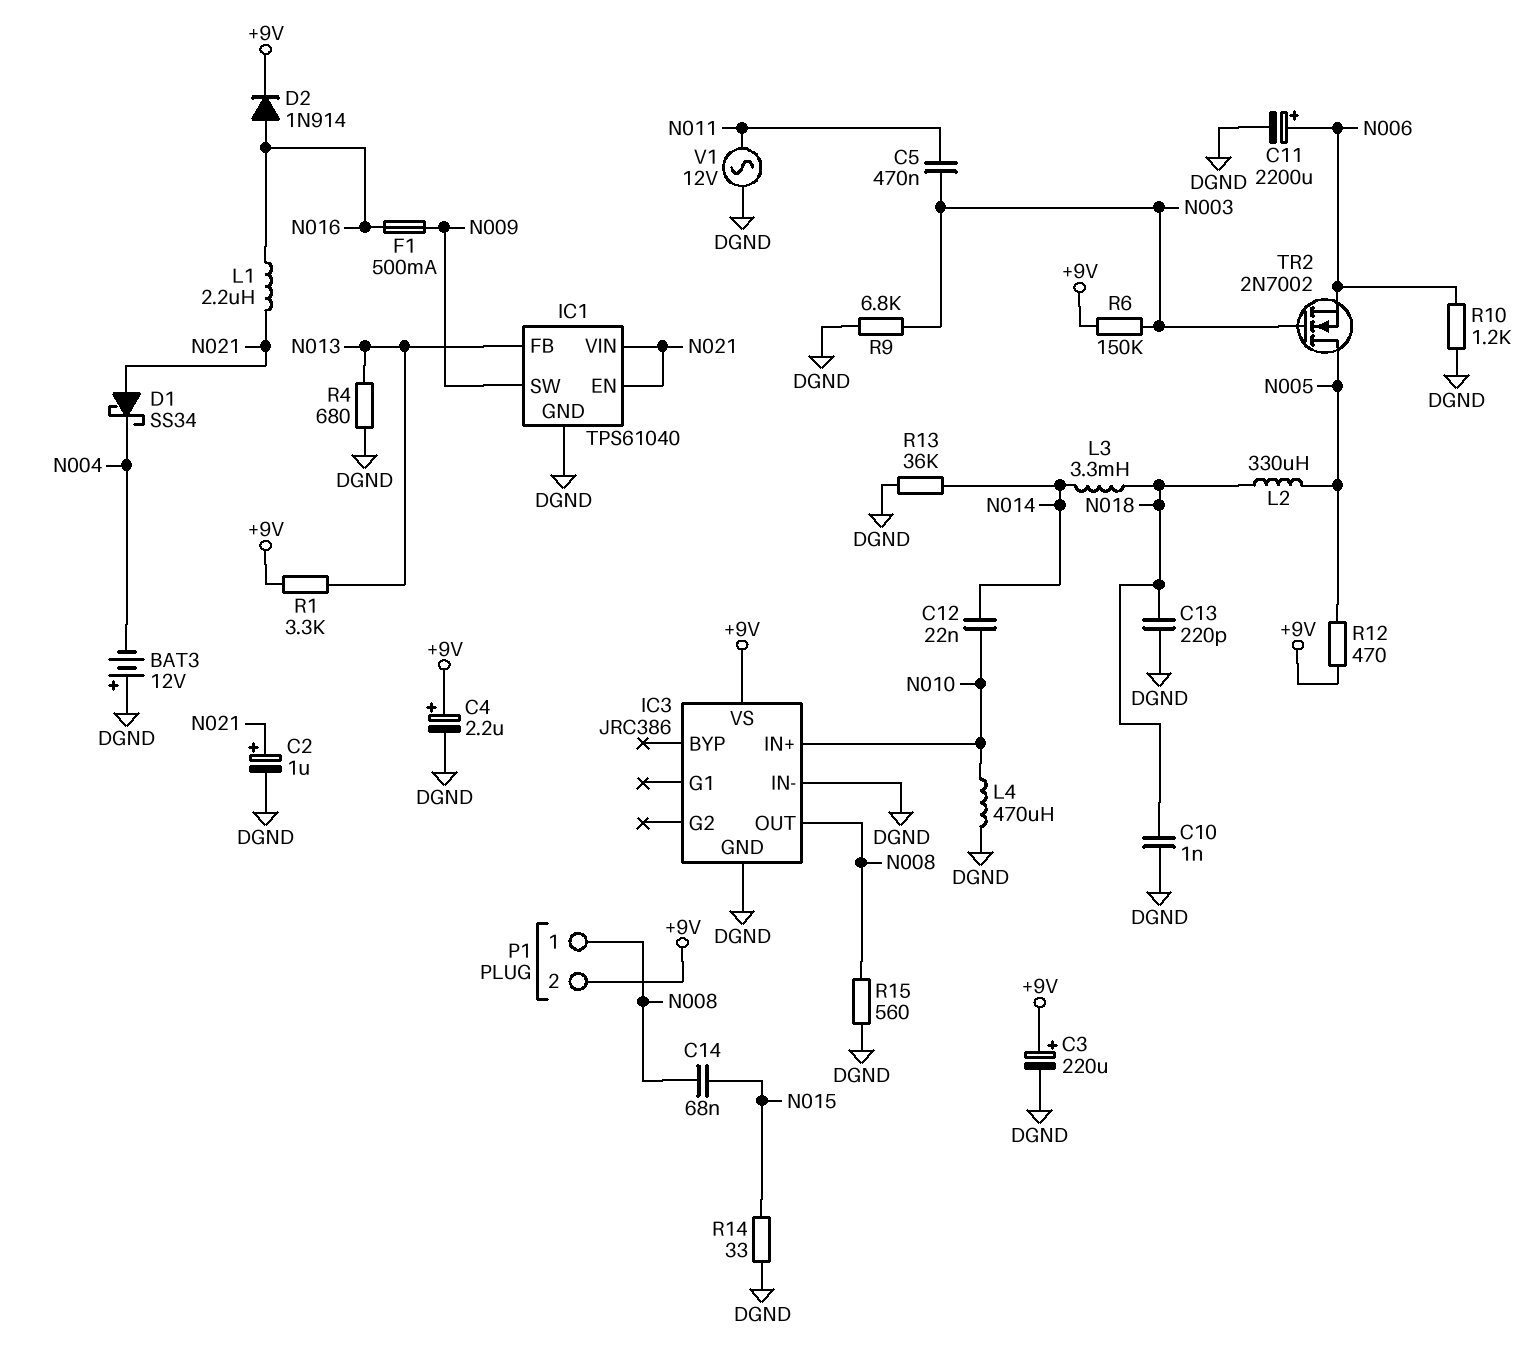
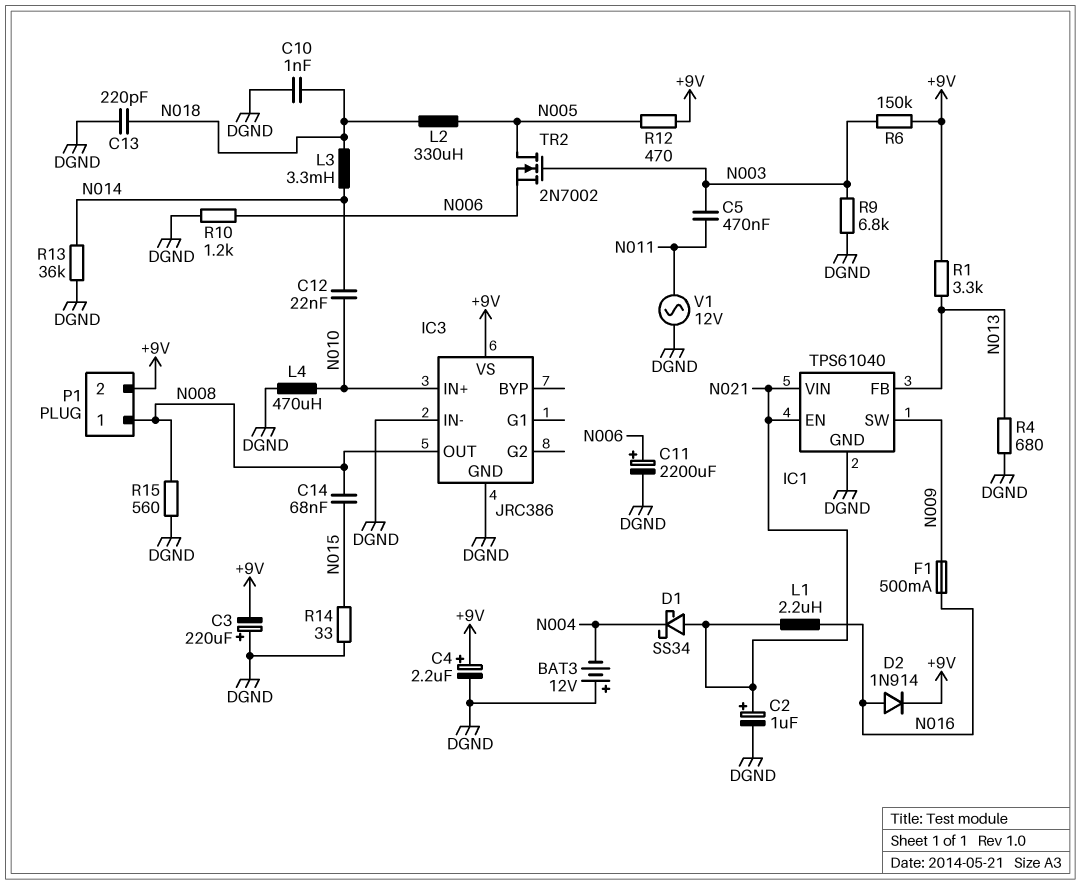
C3: 220uF (plus +9V, minus DGND) -> 220uF (plus DGND, minus +9V)

